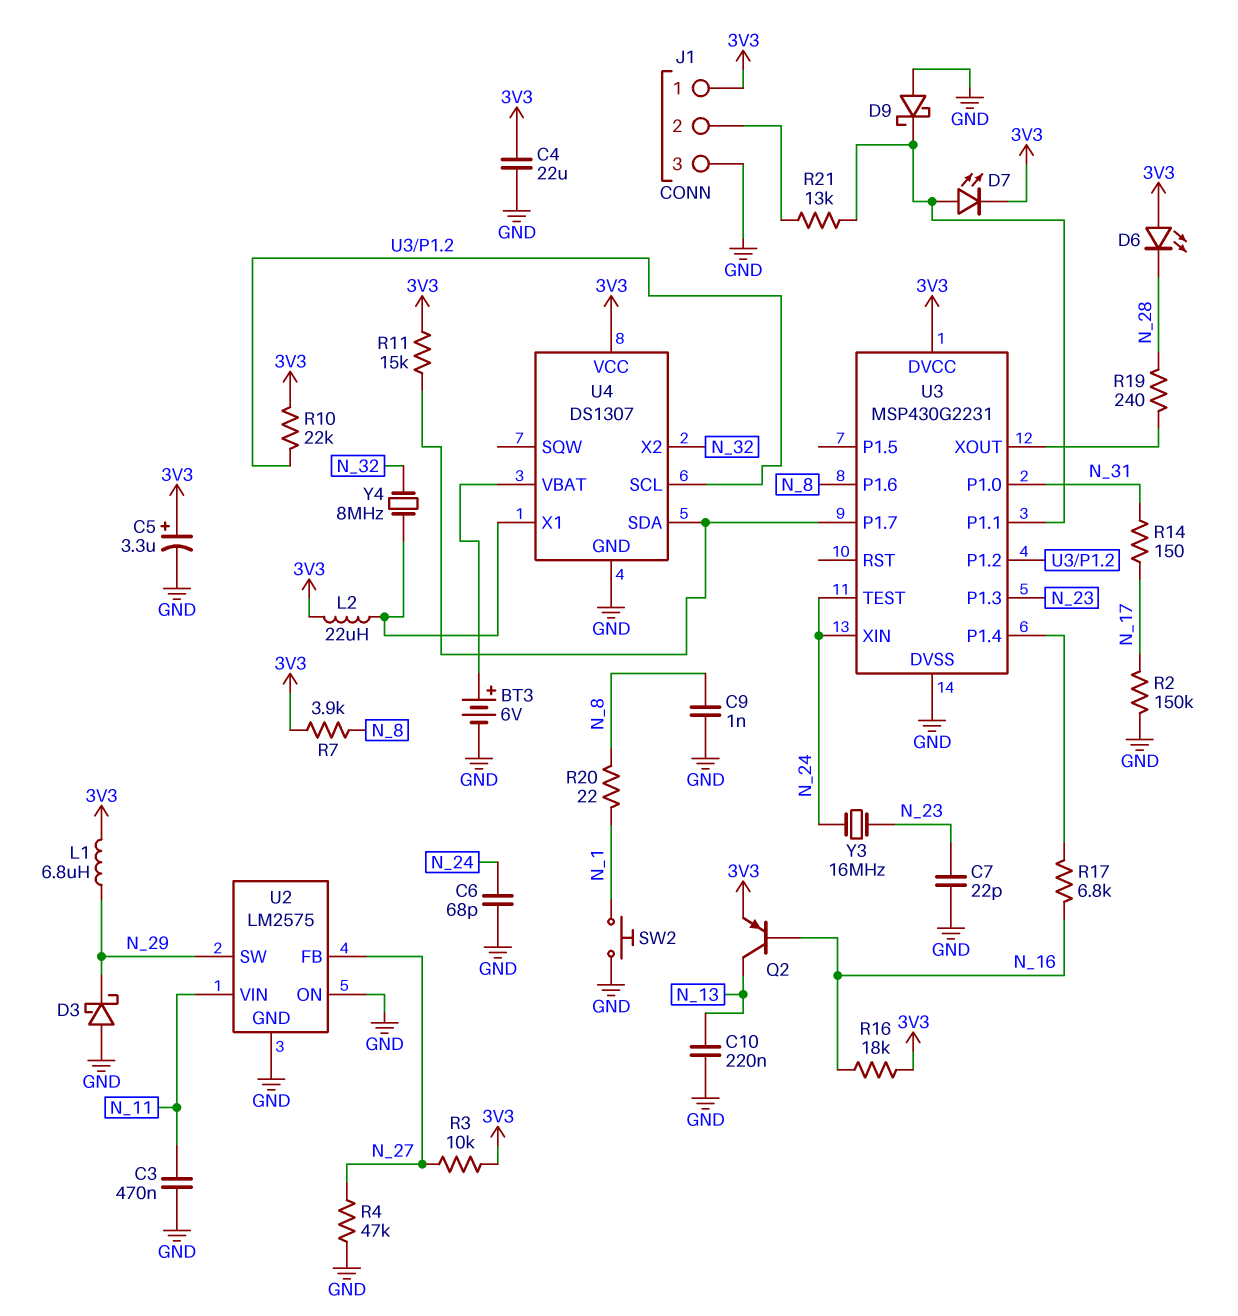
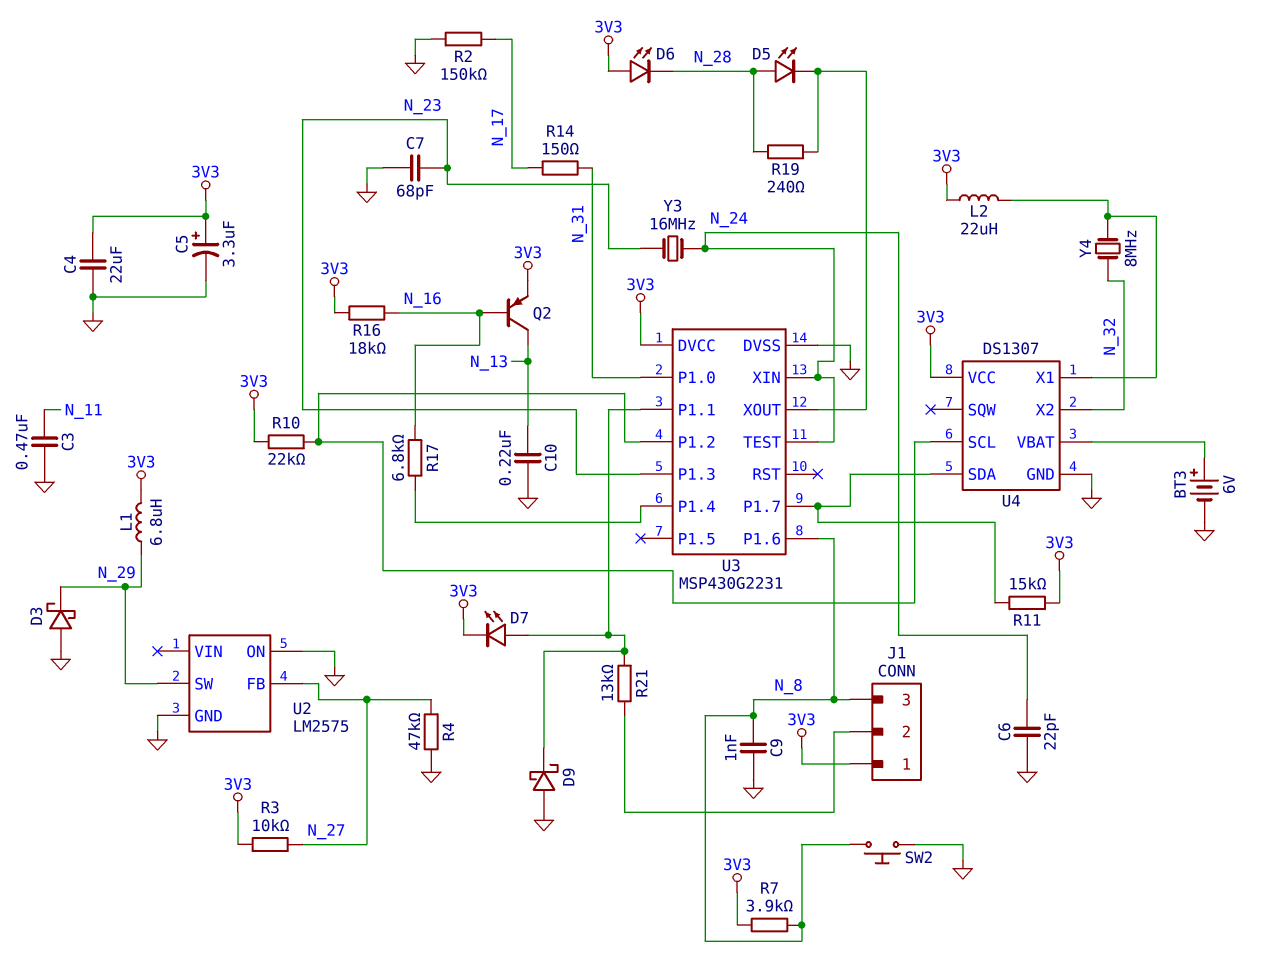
C6: 68pF (GND, N_24) -> 22pF (GND, N_24)
C7: 22pF (GND, N_23) -> 68pF (GND, N_23)
D5: none -> LED (A N_28, K U3/XOUT)
J1 pin 3: GND -> N_8
R20: 22 (N_1, N_8) -> none
SW2: button (GND, N_1) -> button (GND, N_8)
U2 pin VIN: N_11 -> none

